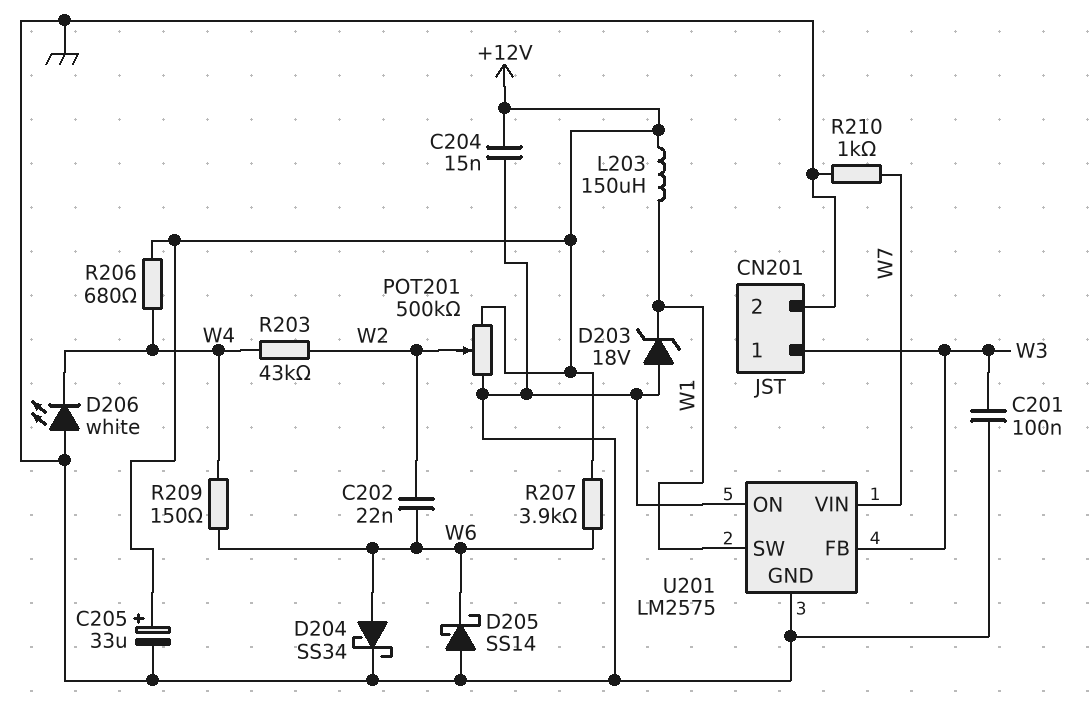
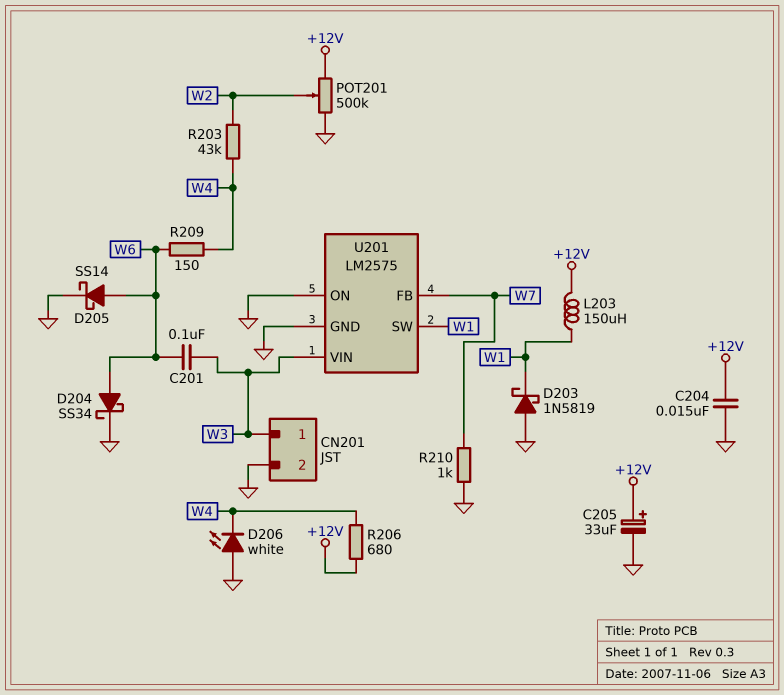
C201: 100nF (GND, W3) -> 100nF (W3, W6)
C202: 22nF (W2, W6) -> none
D203: zener 18V (A GND, K W1) -> schottky 1N5819 (A GND, K W1)
D205: schottky SS14 (A GND, K W6) -> schottky SS14 (A W6, K GND)
R207: 3.9k (+12V, W6) -> none
U201 pin FB: W3 -> W7
U201 pin VIN: W7 -> W3

